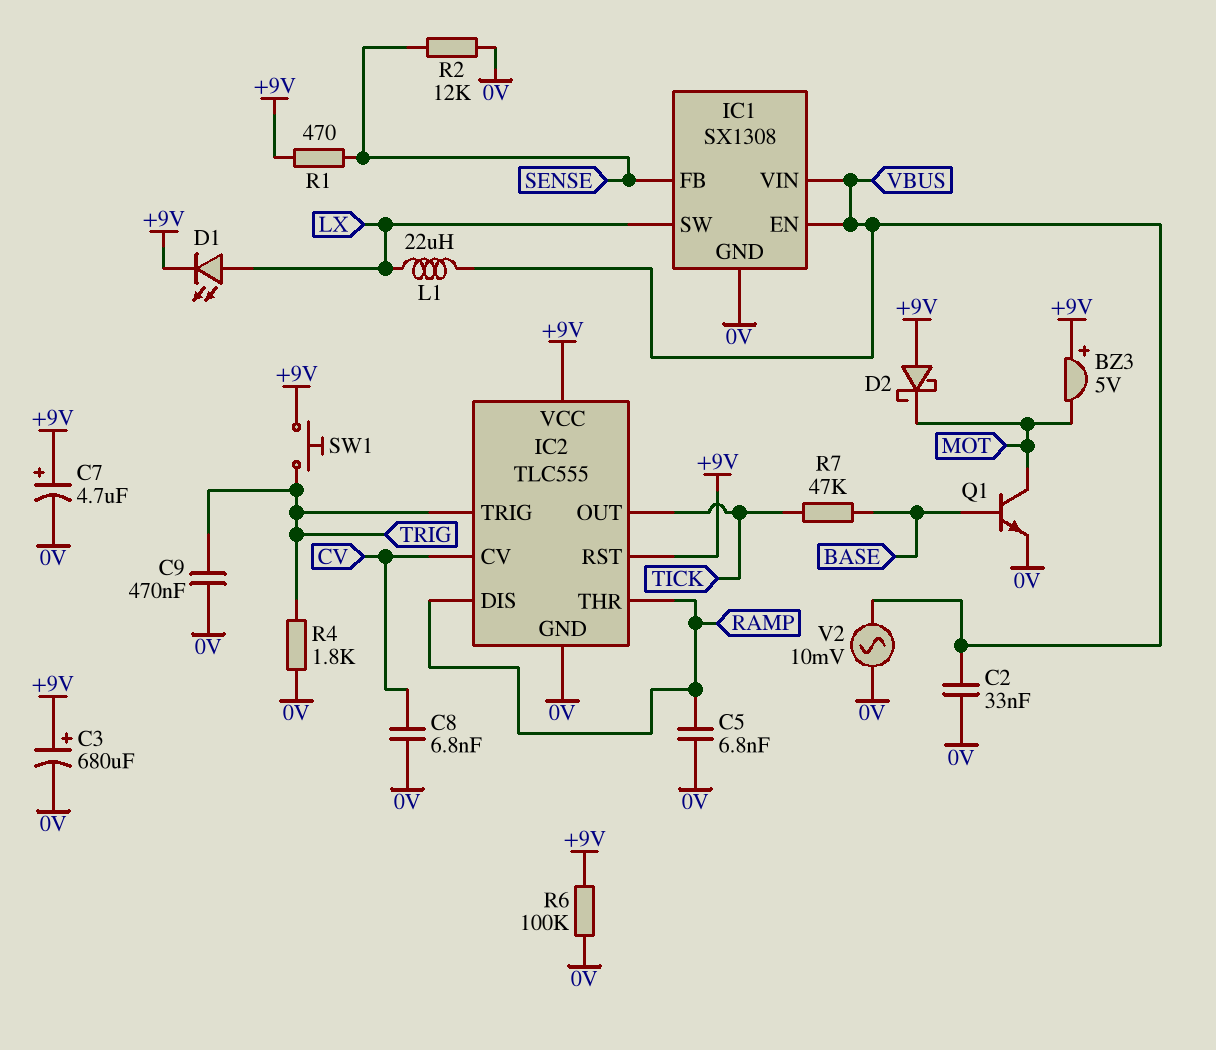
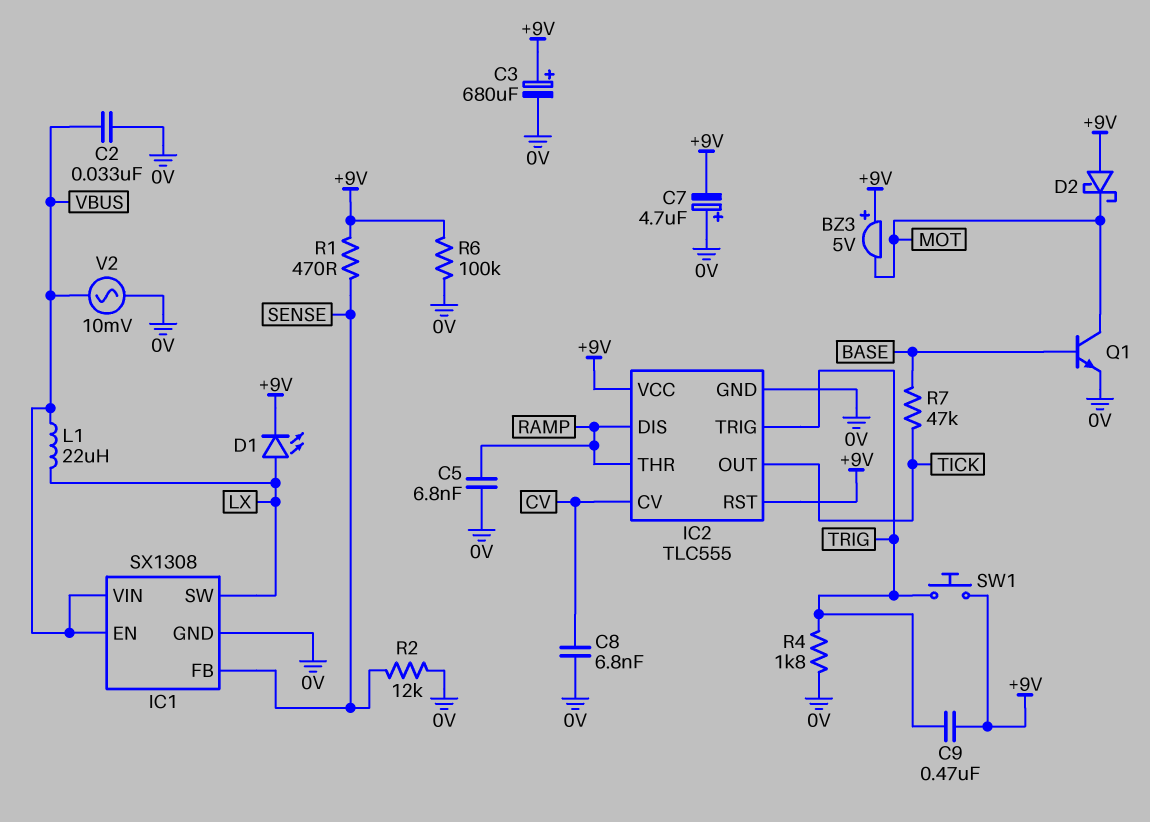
C7: 4.7uF (plus +9V, minus 0V) -> 4.7uF (plus 0V, minus +9V)
C9: 470nF (0V, TRIG) -> 470nF (+9V, TRIG)

